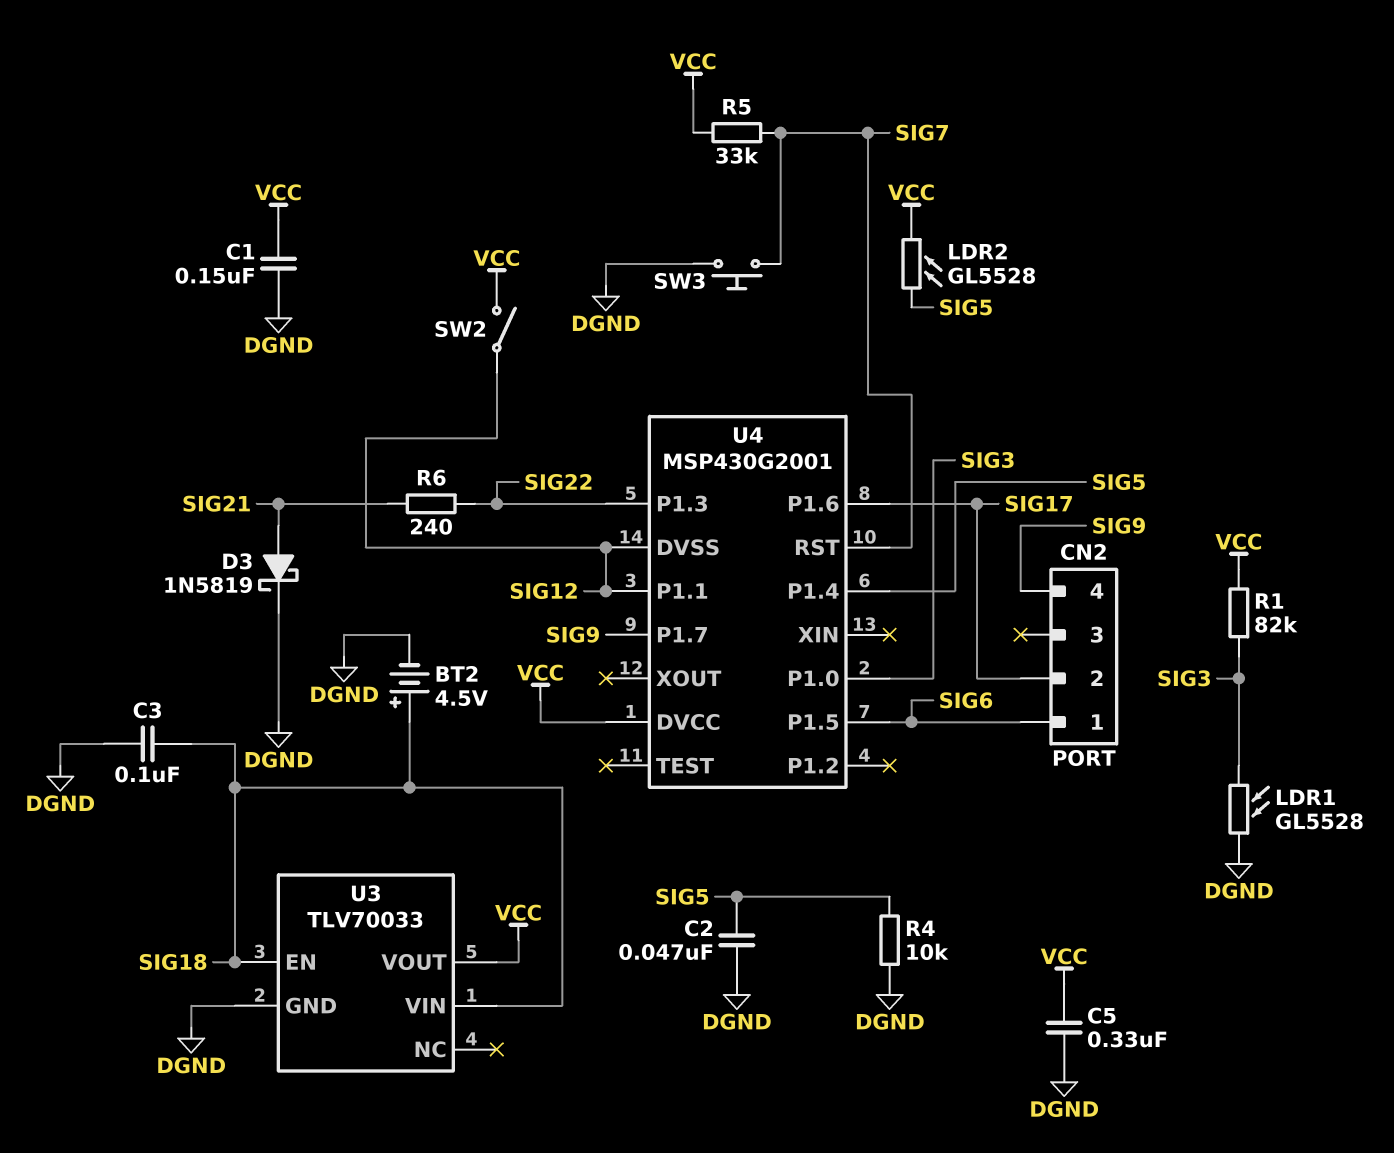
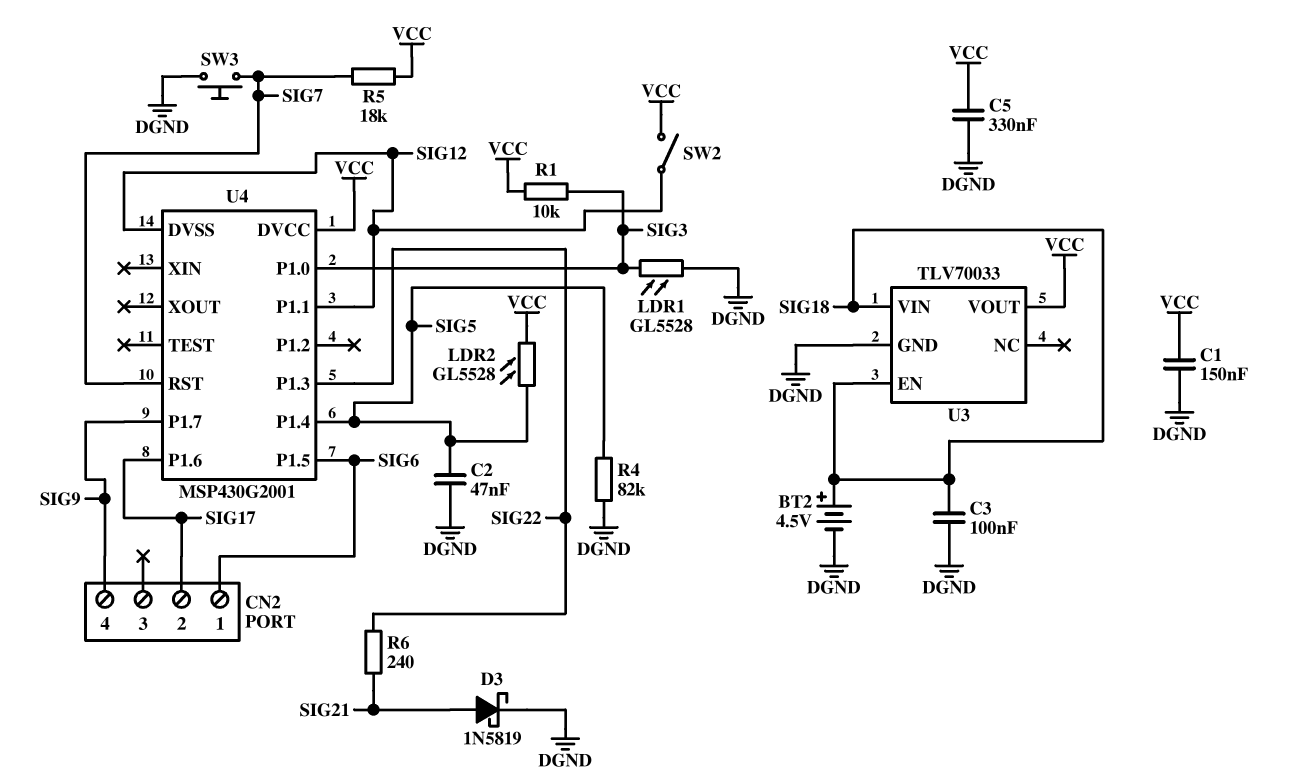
R1: 82k (SIG3, VCC) -> 10k (SIG3, VCC)
R4: 10k (DGND, SIG5) -> 82k (DGND, SIG5)
R5: 33k (SIG7, VCC) -> 18k (SIG7, VCC)

